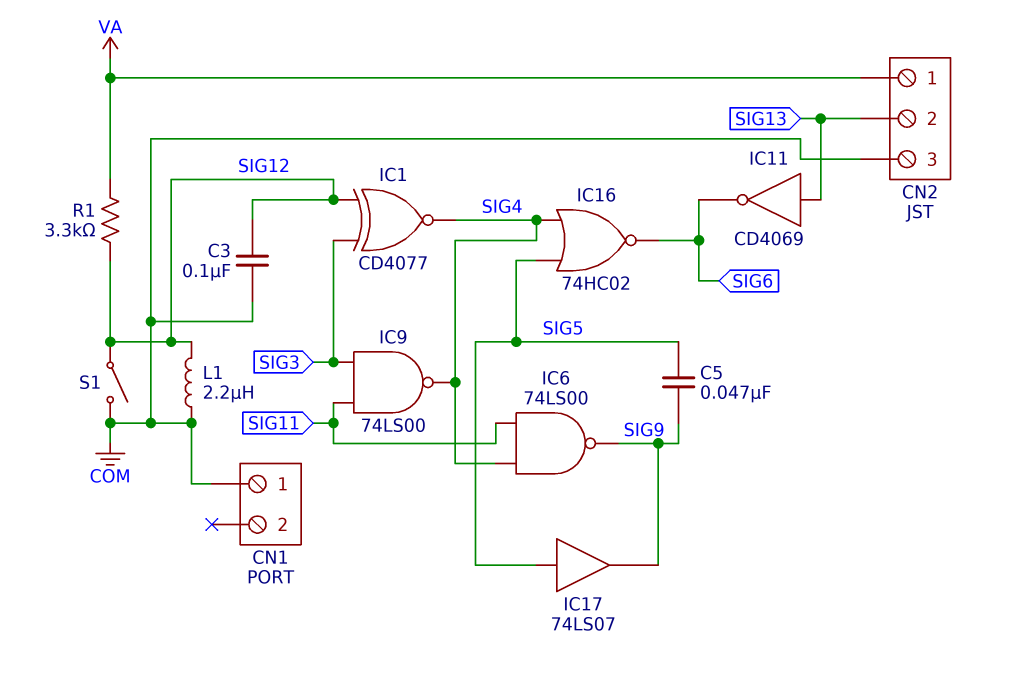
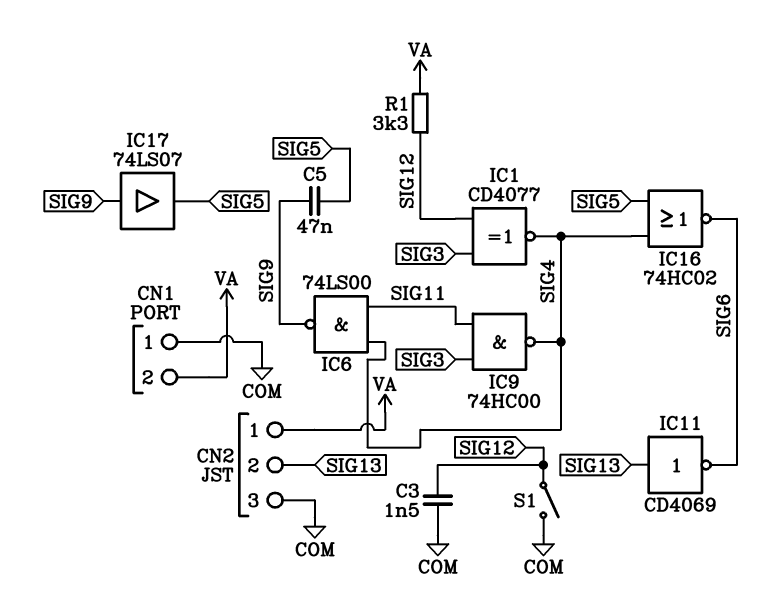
C3: 100nF (COM, SIG12) -> 1.5nF (COM, SIG12)
CN1 pin 2: none -> VA
IC9: NAND 74LS00 (in SIG3, in SIG11, out SIG4) -> NAND 74HC00 (in SIG3, in SIG11, out SIG4)
IC17: buffer 74LS07 (in SIG5, out SIG9) -> buffer 74LS07 (in SIG9, out SIG5)
L1: 2.2uH (COM, SIG12) -> none

